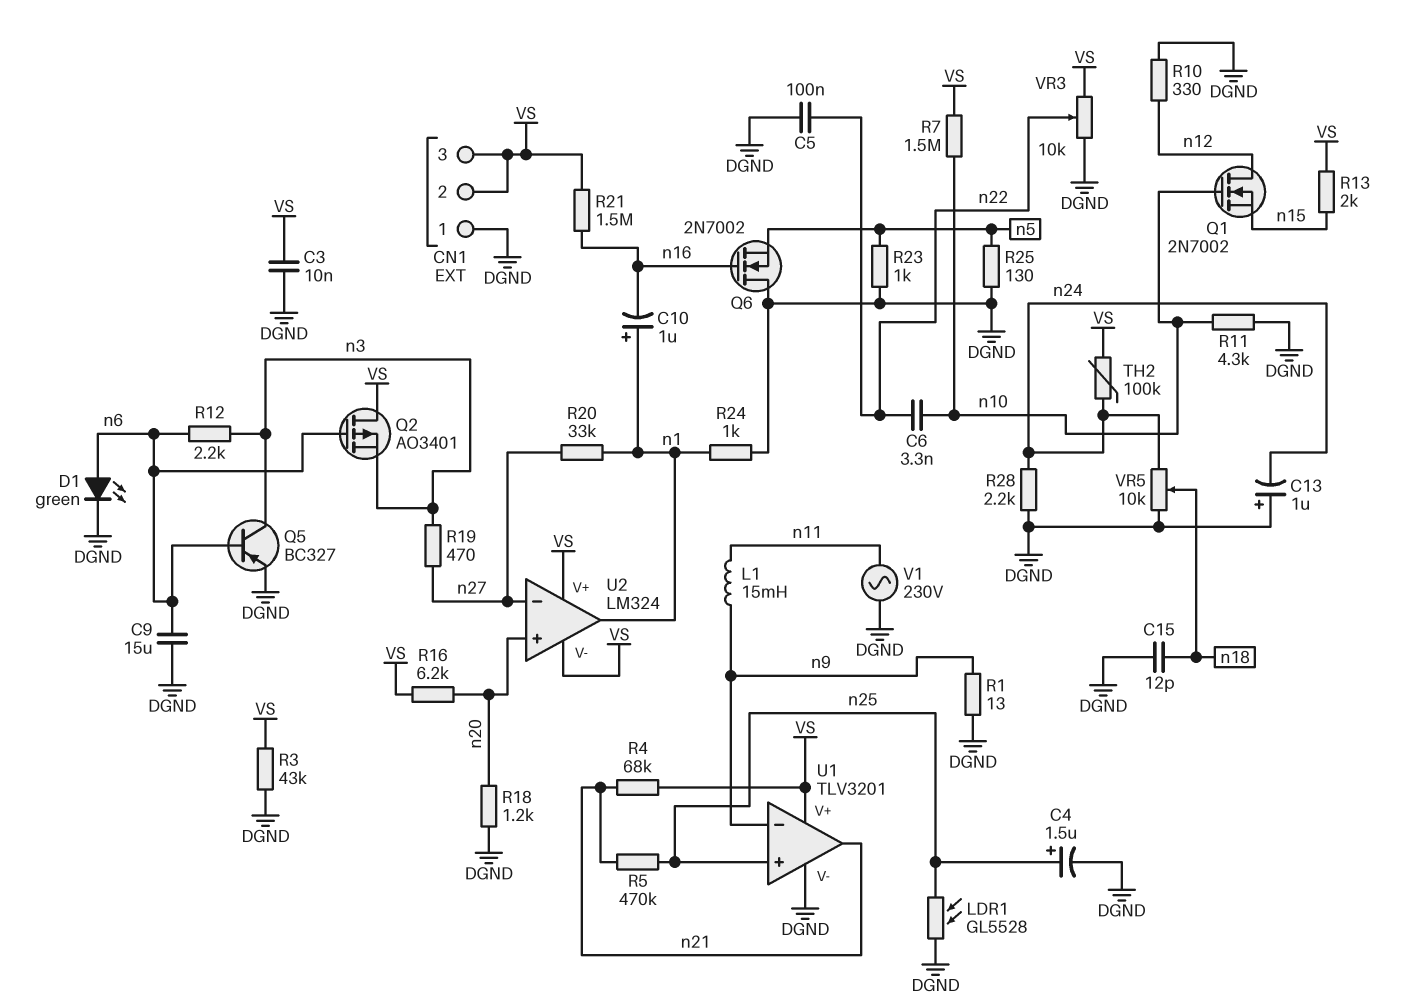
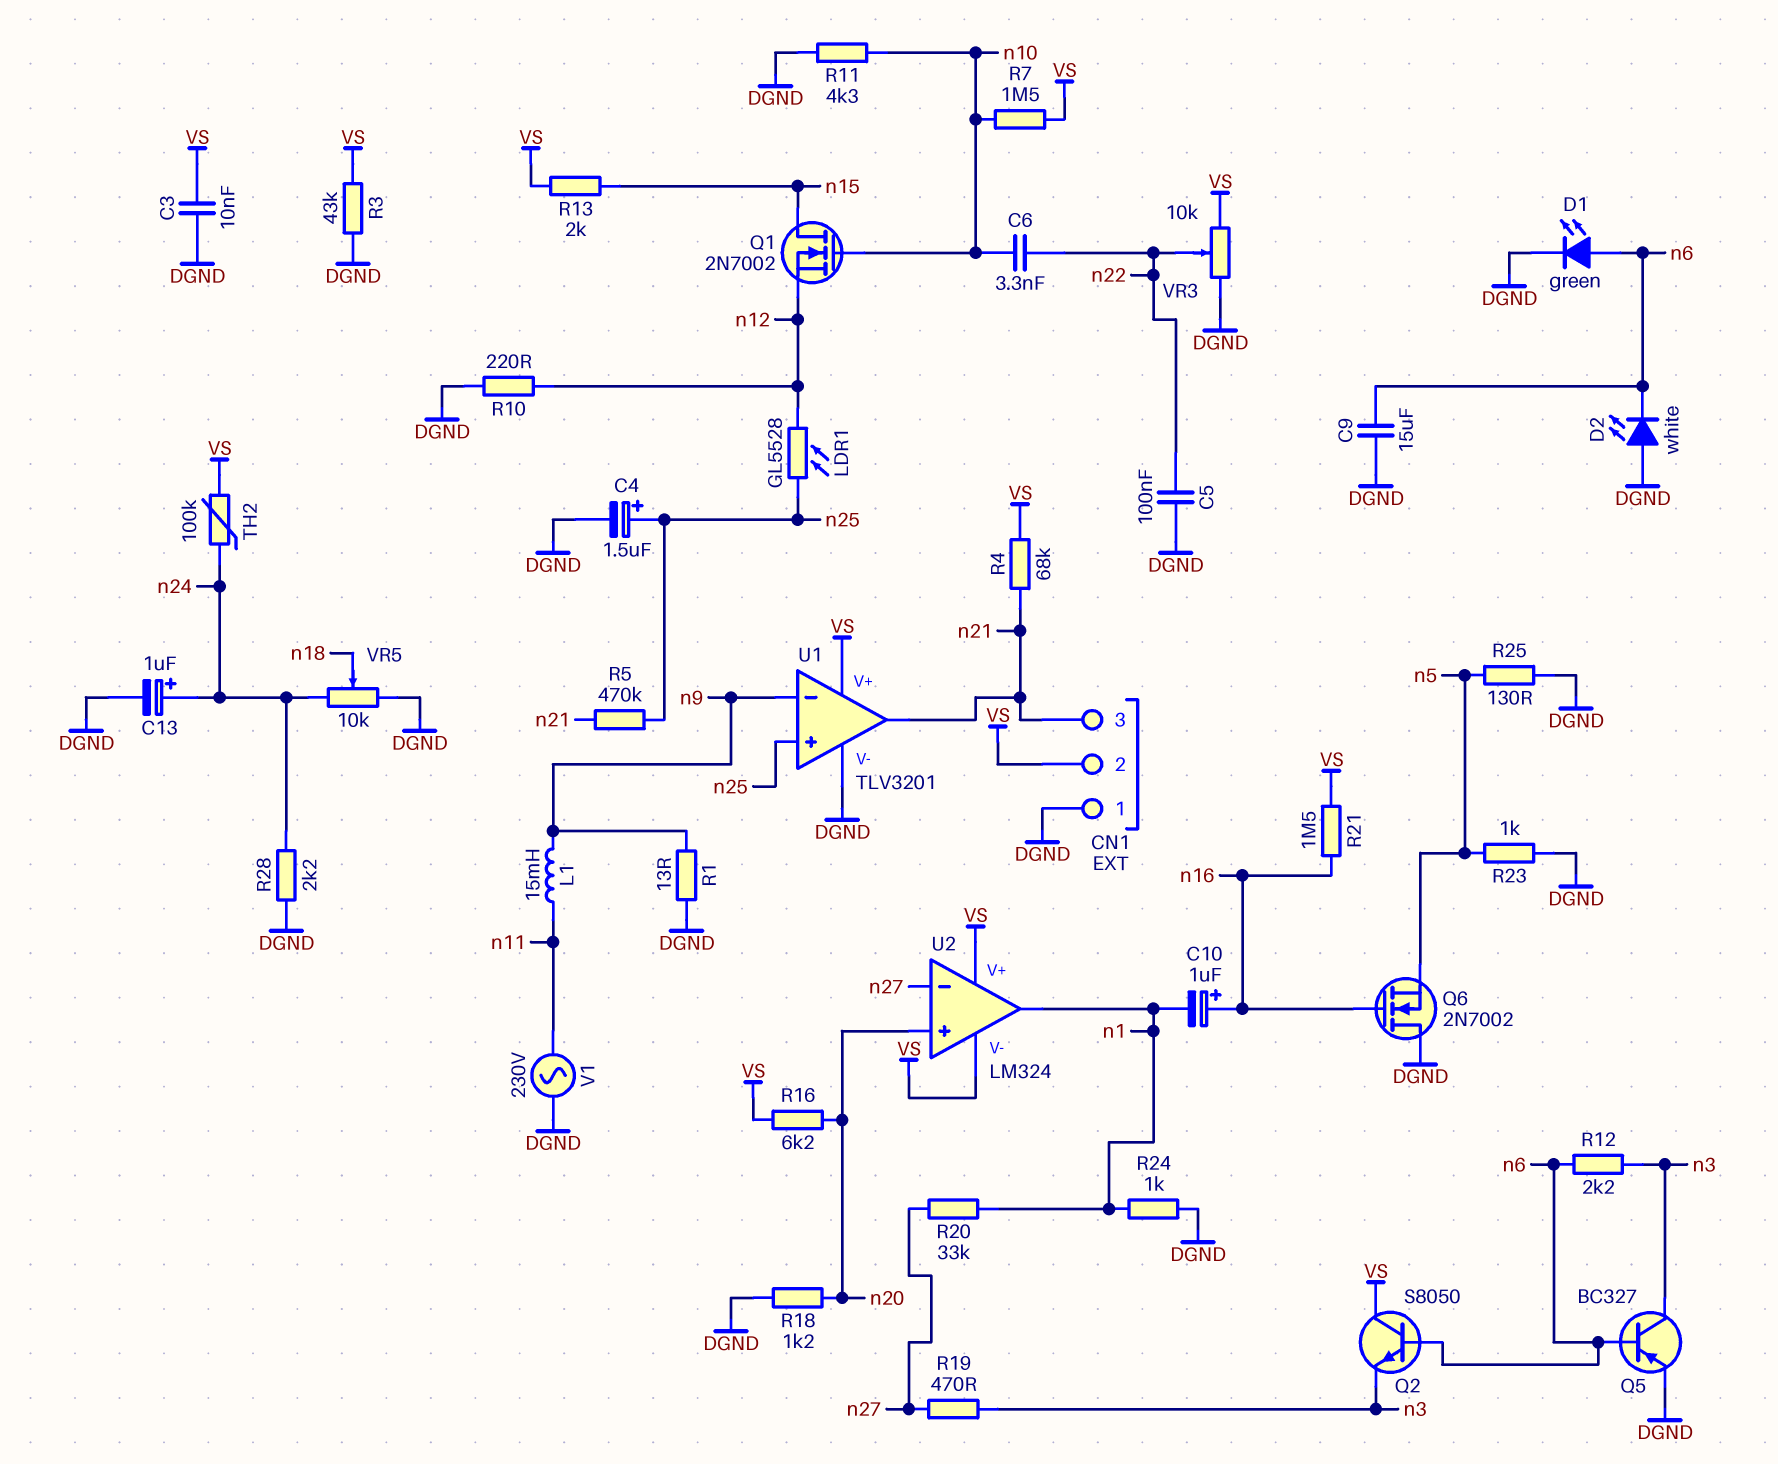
C10: 1uF (plus n1, minus n16) -> 1uF (plus n16, minus n1)
C13: 1uF (plus DGND, minus n24) -> 1uF (plus n24, minus DGND)
C15: 12pF (DGND, n18) -> none
CN1 pin 3: VS -> n21
D2: none -> LED white (A DGND, K n6)
LDR1: GL5528 (DGND, n25) -> GL5528 (n12, n25)
Q1: NMOS 2N7002 (G n10, D n12, S n15) -> NMOS 2N7002 (G n10, D n15, S n12)
Q2: PMOS AO3401 (G n6, D VS, S n3) -> NPN S8050 (B n6, C VS, E n3)
R10: 330 (DGND, n12) -> 220 (DGND, n12)

